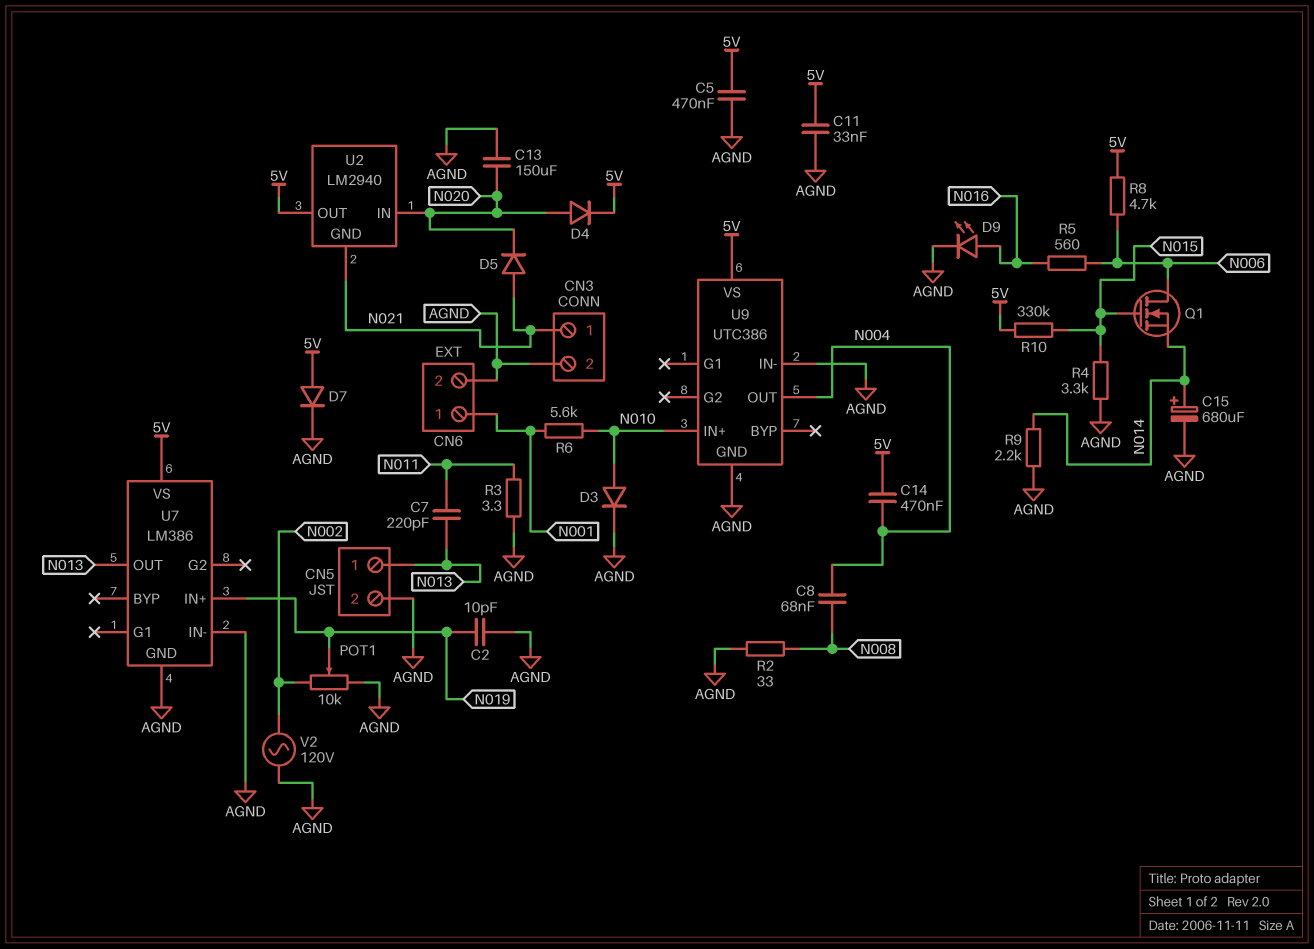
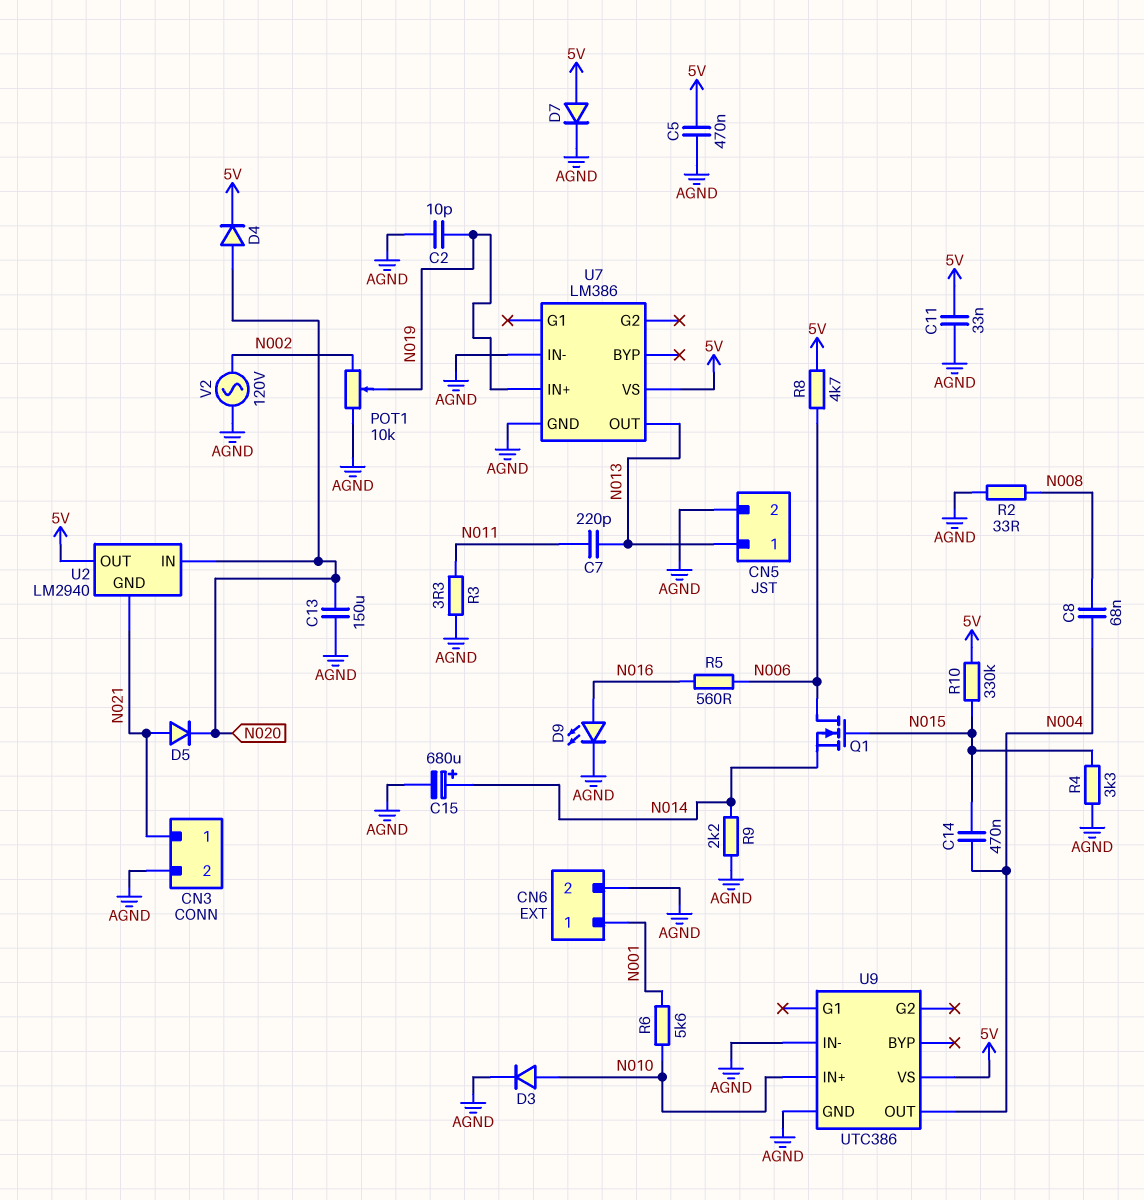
C14: 470nF (5V, N004) -> 470nF (N004, N015)

